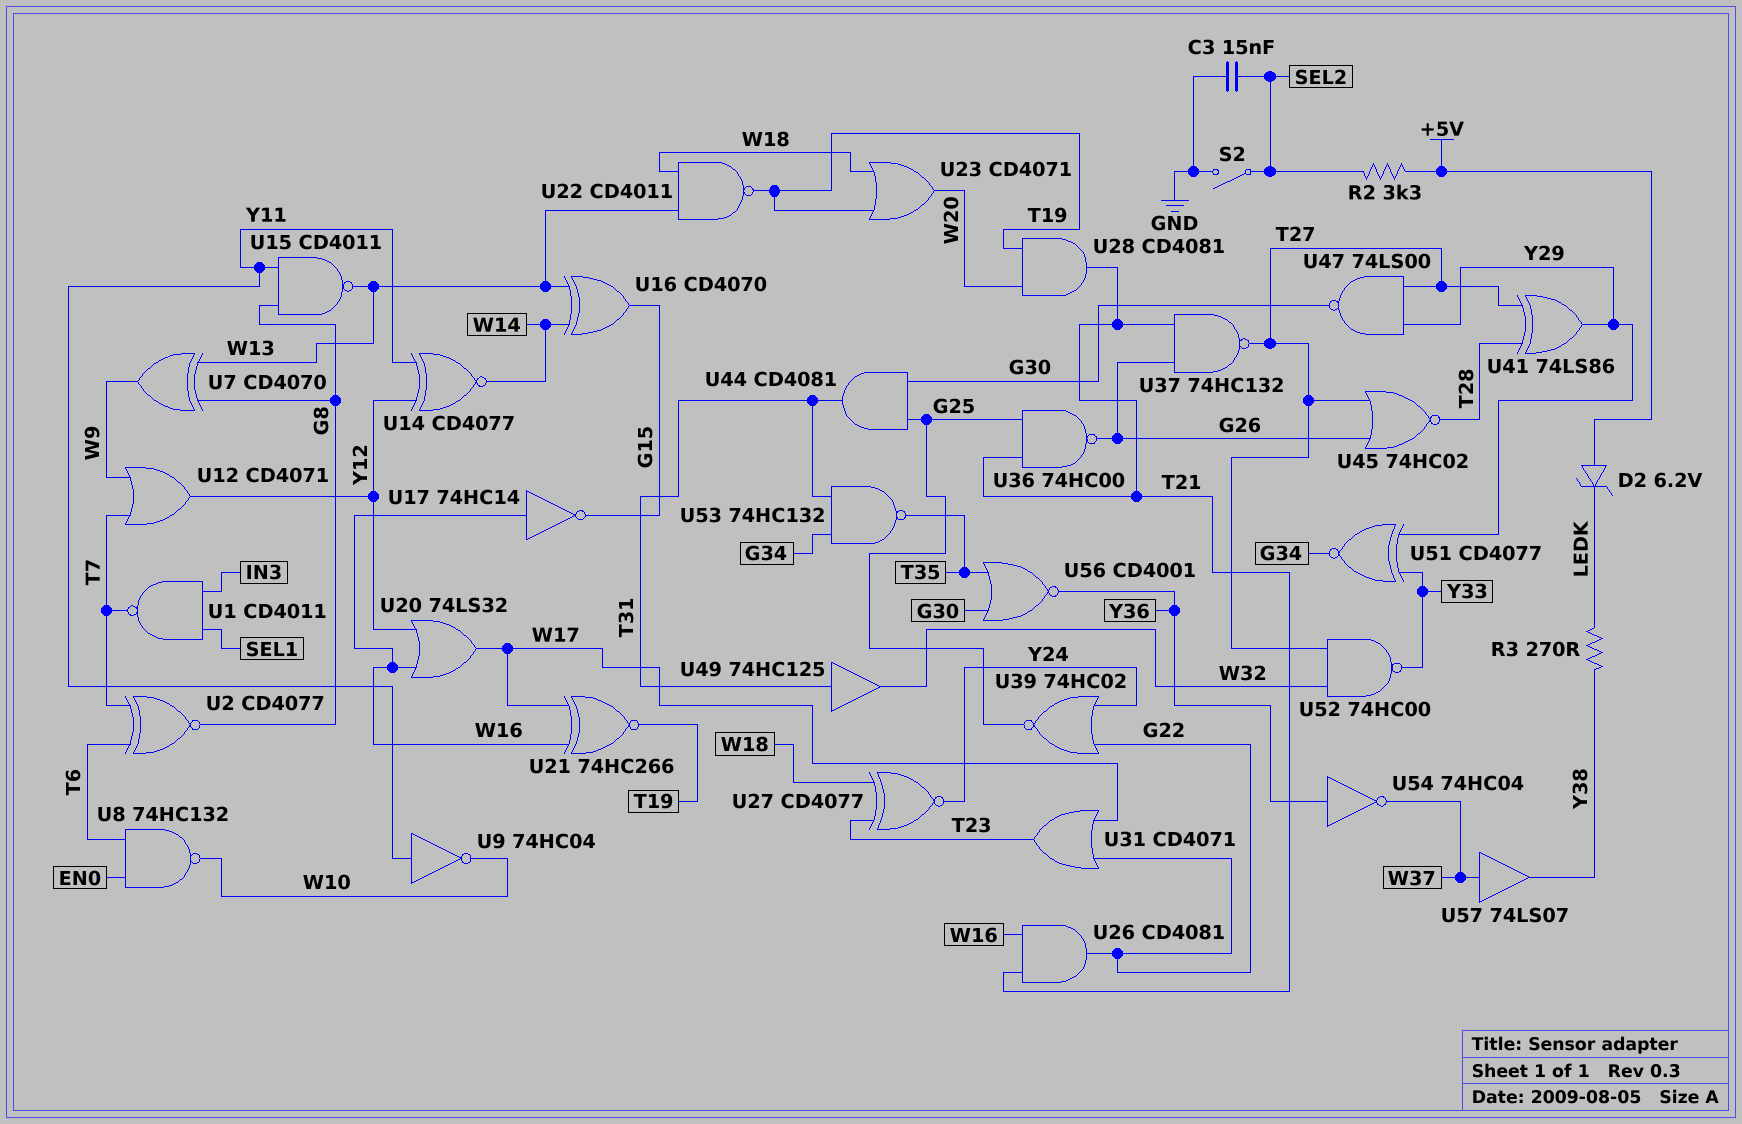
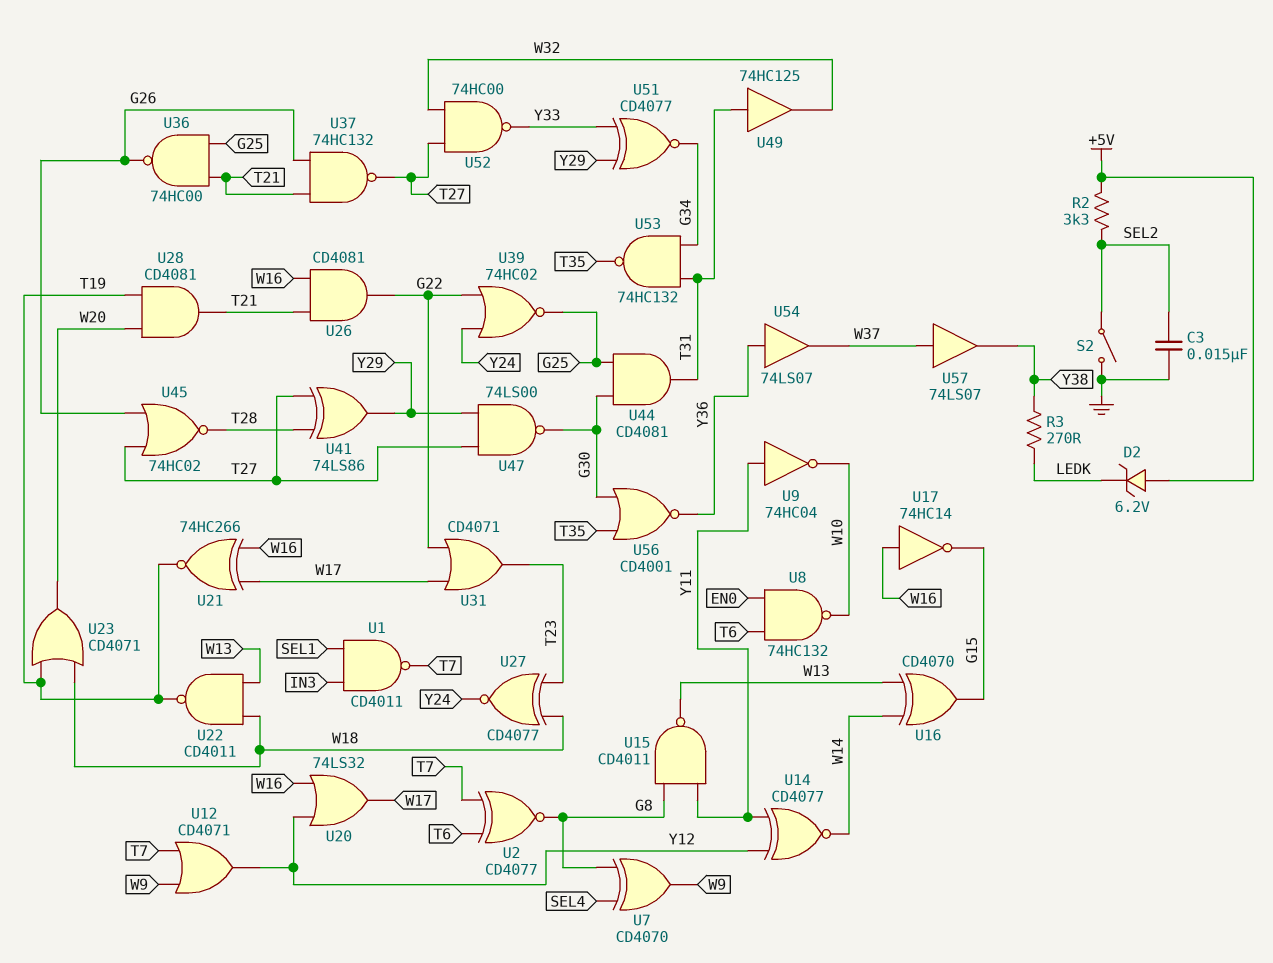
U7: XOR CD4070 (in G8, in W13, out W9) -> XOR CD4070 (in G8, in SEL4, out W9)
U54: NOT 74HC04 (in Y36, out W37) -> buffer 74LS07 (in Y36, out W37)

